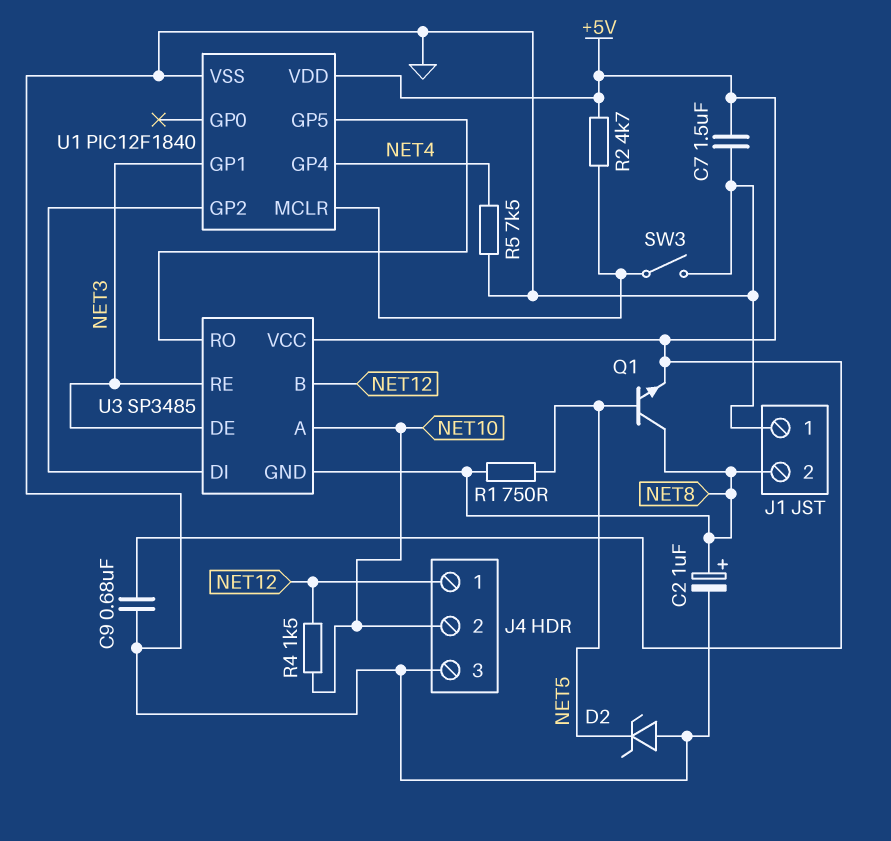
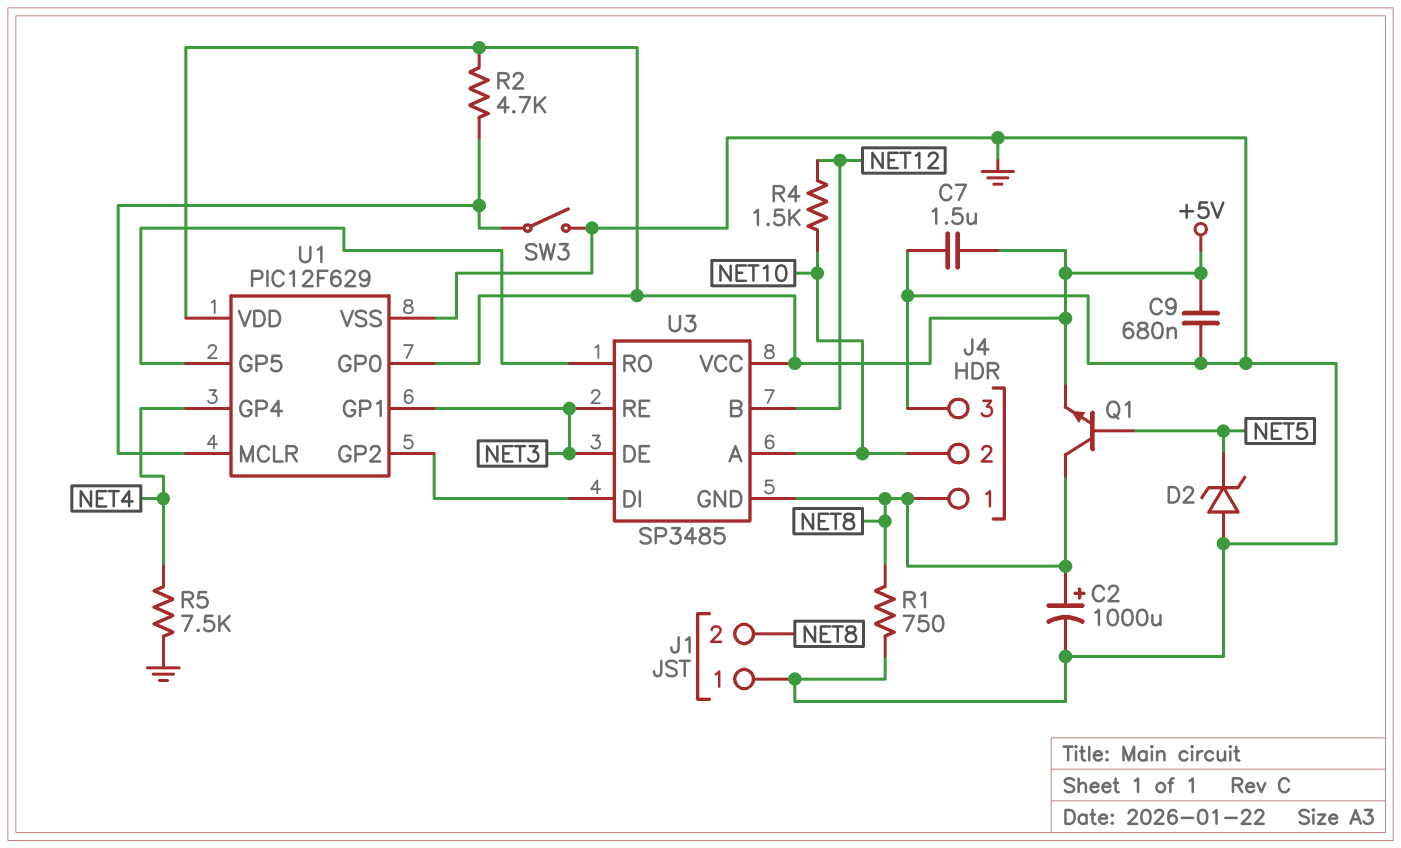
C2: 1uF (plus NET8, minus GND) -> 1000uF (plus NET8, minus GND)
J4 pin 1: NET12 -> NET8
R1: 750 (NET5, NET8) -> 750 (GND, NET8)
U1: PIC12F1840 -> PIC12F629
U1 pin GP0: none -> +5V

